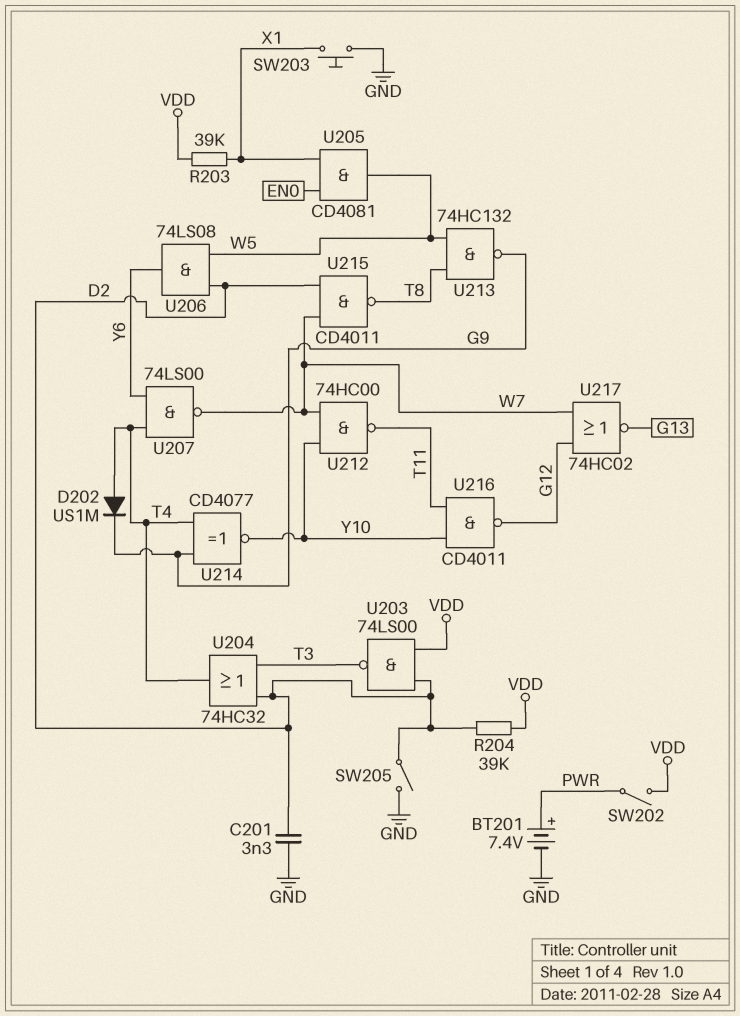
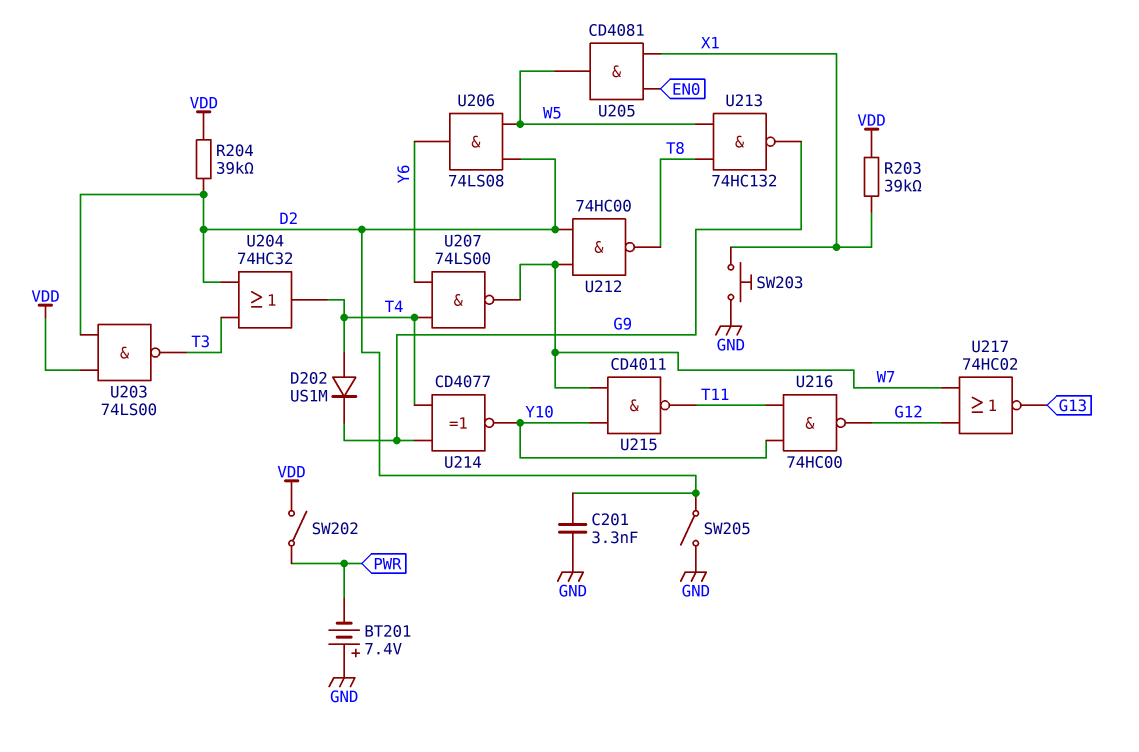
BT201: 7.4V (plus PWR, minus GND) -> 7.4V (plus GND, minus PWR)
U212: NAND 74HC00 (in W7, in Y10, out T11) -> NAND 74HC00 (in D2, in W7, out T8)
U215: NAND CD4011 (in D2, in W7, out T8) -> NAND CD4011 (in W7, in Y10, out T11)
U216: NAND CD4011 (in T11, in Y10, out G12) -> NAND 74HC00 (in T11, in Y10, out G12)

